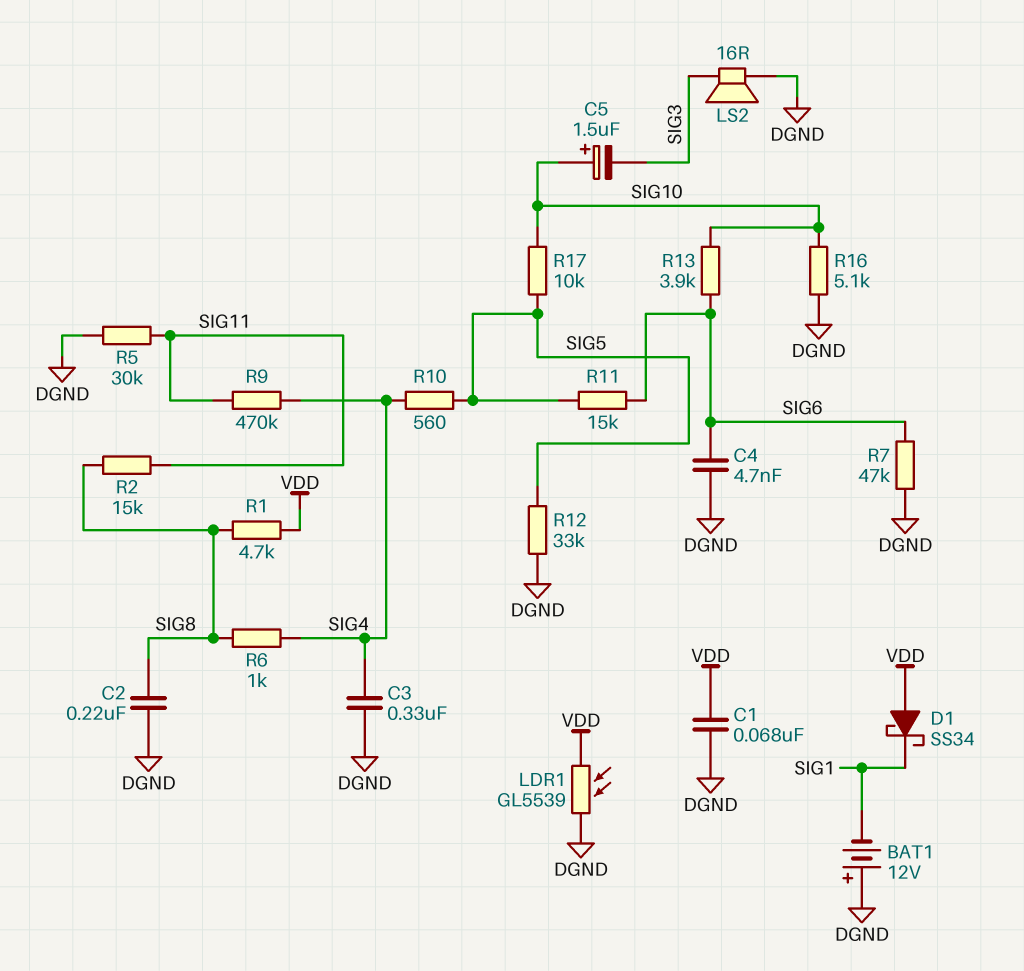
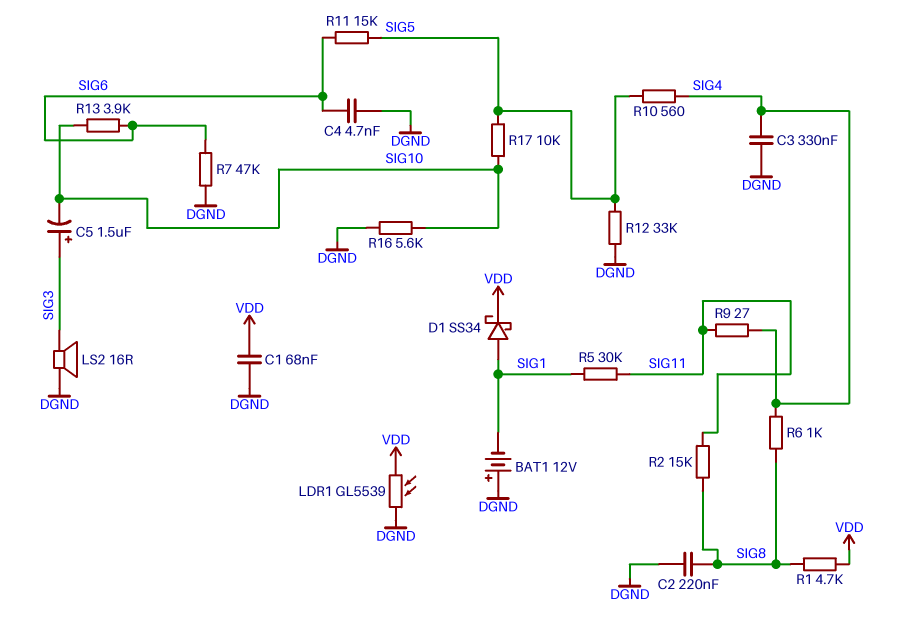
C5: 1.5uF (plus SIG10, minus SIG3) -> 1.5uF (plus SIG3, minus SIG10)
D1: schottky SS34 (A VDD, K SIG1) -> schottky SS34 (A SIG1, K VDD)
R5: 30k (DGND, SIG11) -> 30k (SIG1, SIG11)
R9: 470k (SIG4, SIG11) -> 27 (SIG4, SIG11)
R16: 5.1k (DGND, SIG10) -> 5.6k (DGND, SIG10)

